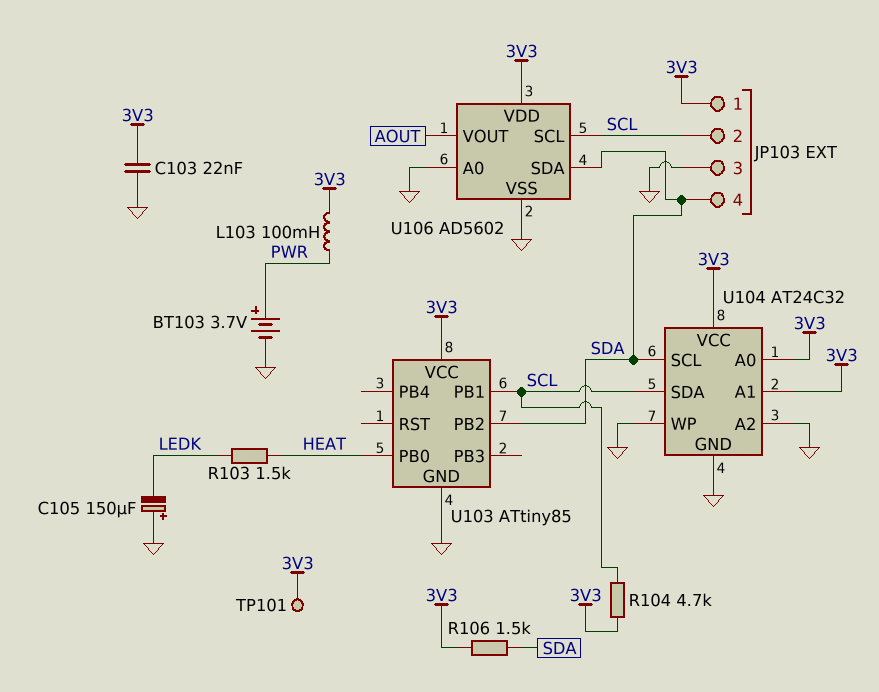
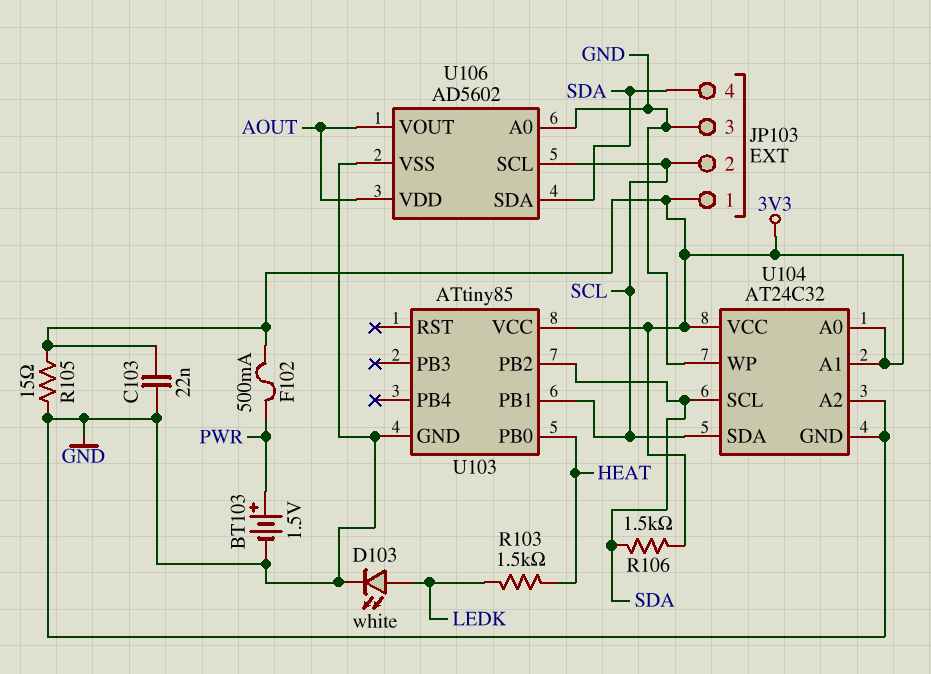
BT103: 3.7V (plus PWR, minus GND) -> 1.5V (plus PWR, minus GND)
C105: 150uF (plus GND, minus LEDK) -> none
D103: none -> LED white (A LEDK, K GND)
F102: none -> 500mA (3V3, PWR)
L103: 100mH (3V3, PWR) -> none
R104: 4.7k (3V3, SCL) -> none
R105: none -> 15 (3V3, GND)
TP101: test point (3V3) -> none
U106 pin VDD: 3V3 -> AOUT

